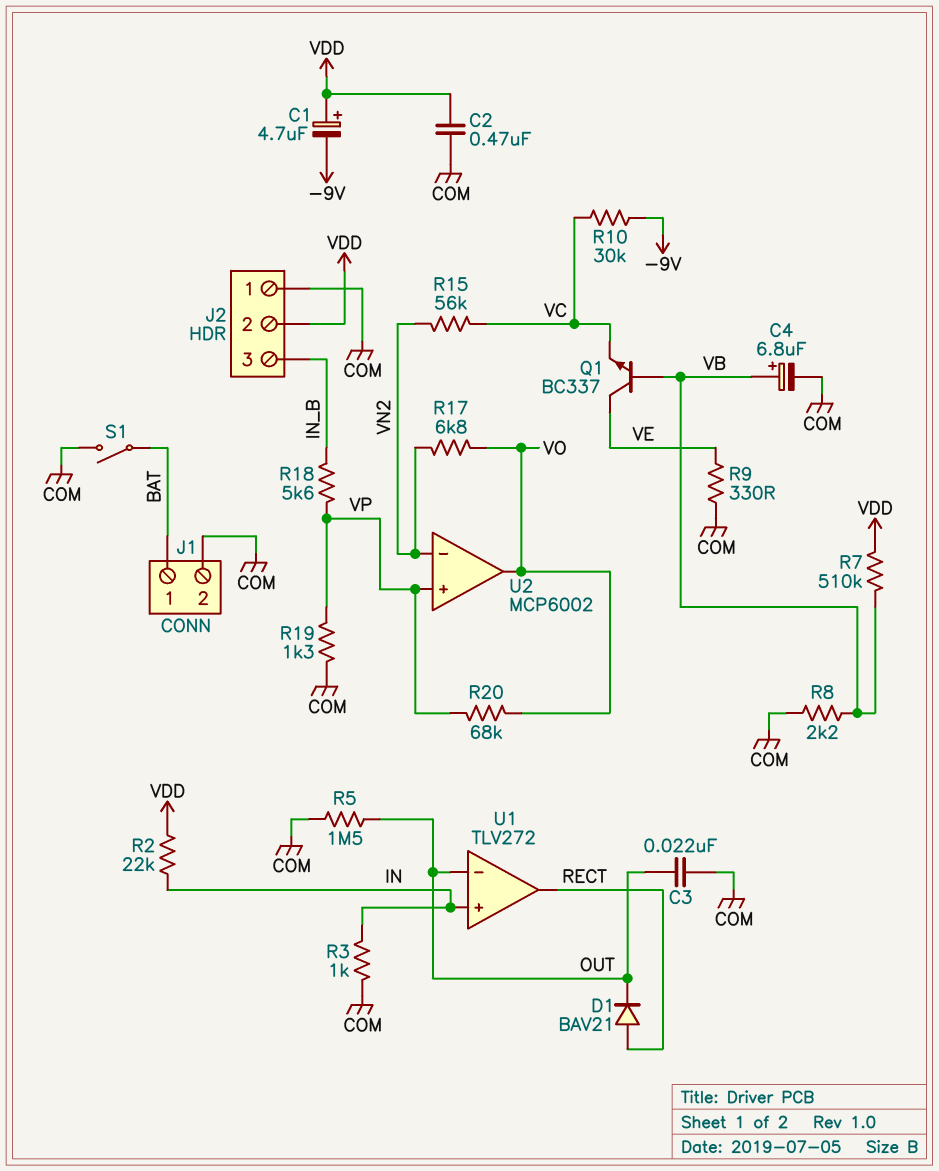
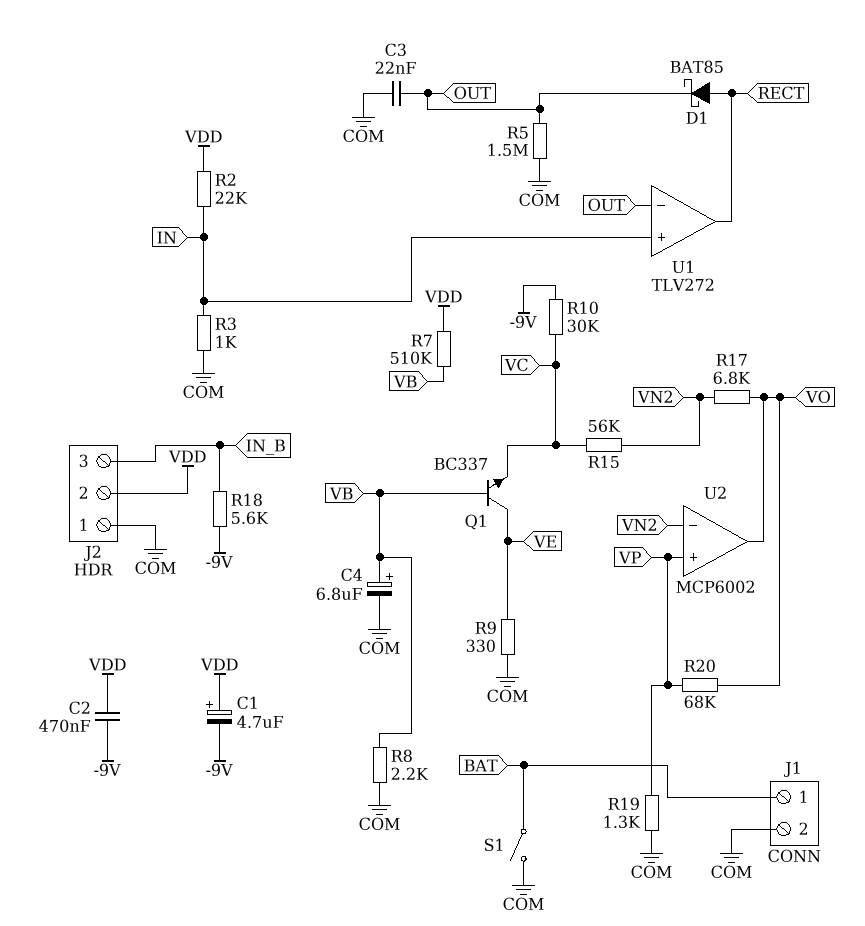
C2: 470nF (COM, VDD) -> 470nF (-9V, VDD)
D1: diode BAV21 (A RECT, K OUT) -> schottky BAT85 (A RECT, K OUT)
R18: 5.6k (IN_B, VP) -> 5.6k (-9V, IN_B)

